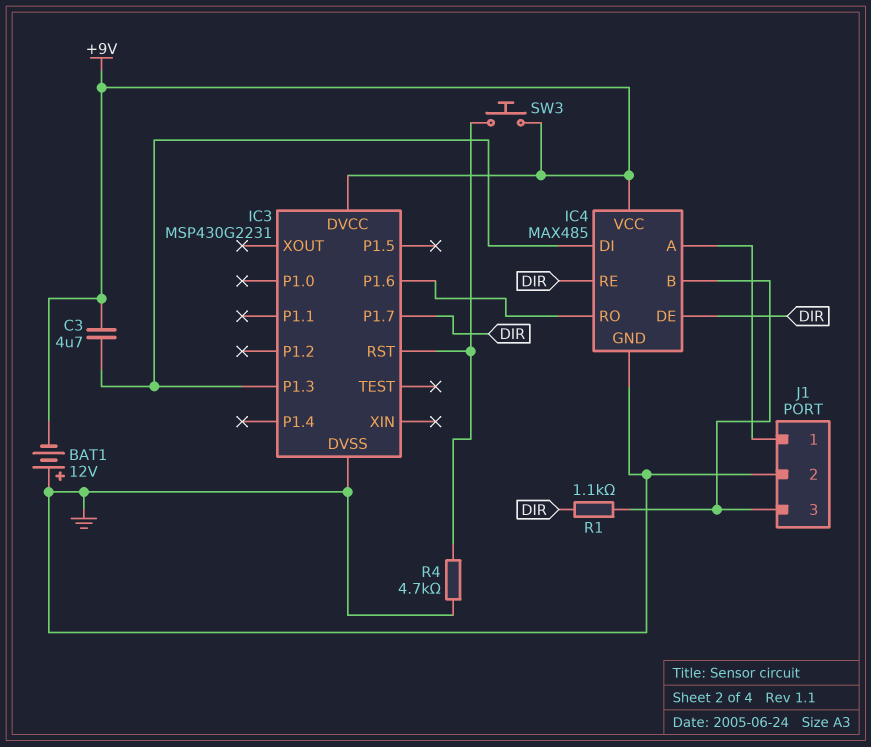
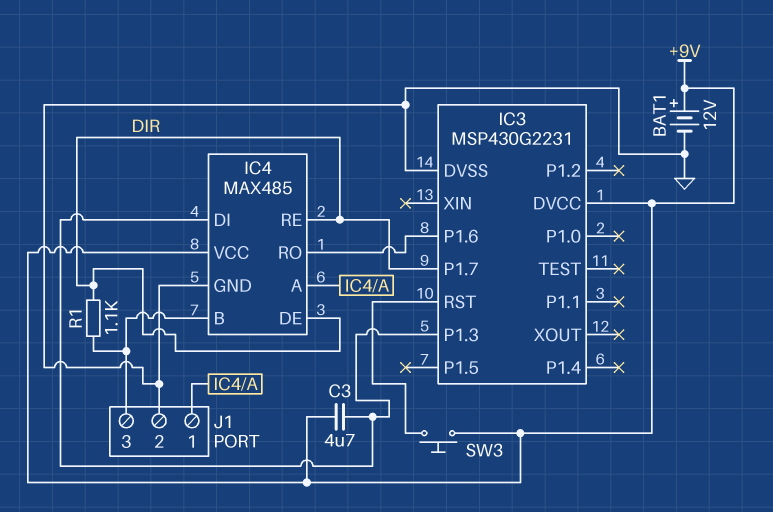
BAT1: 12V (plus GND, minus +9V) -> 12V (plus +9V, minus GND)
R4: 4.7k (GND, IC3/RST) -> none

